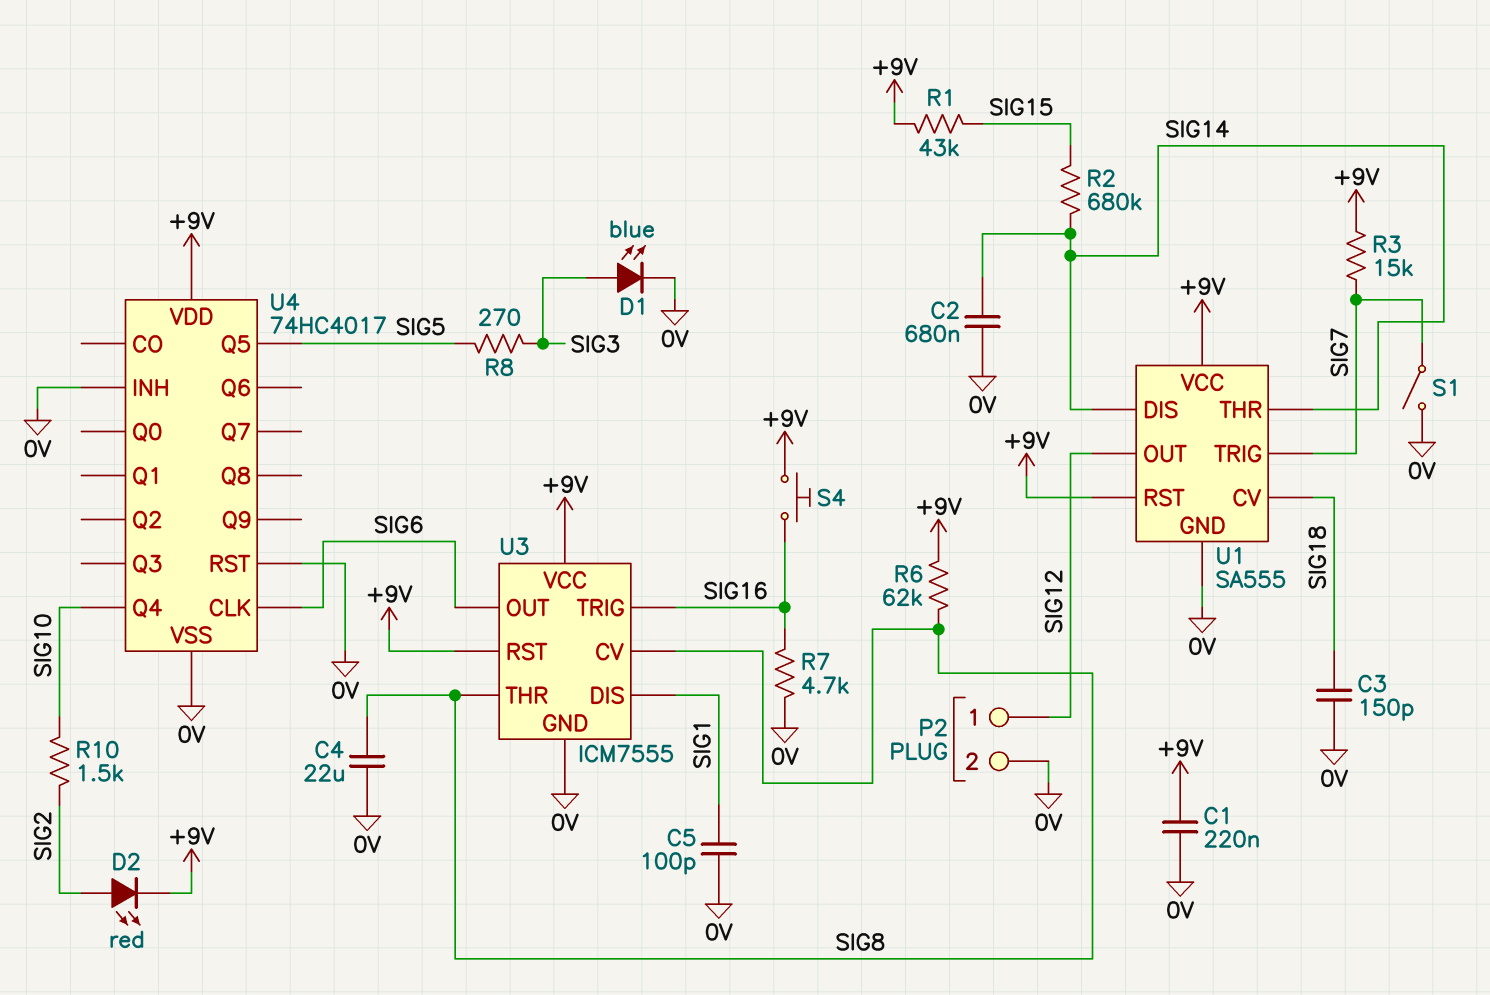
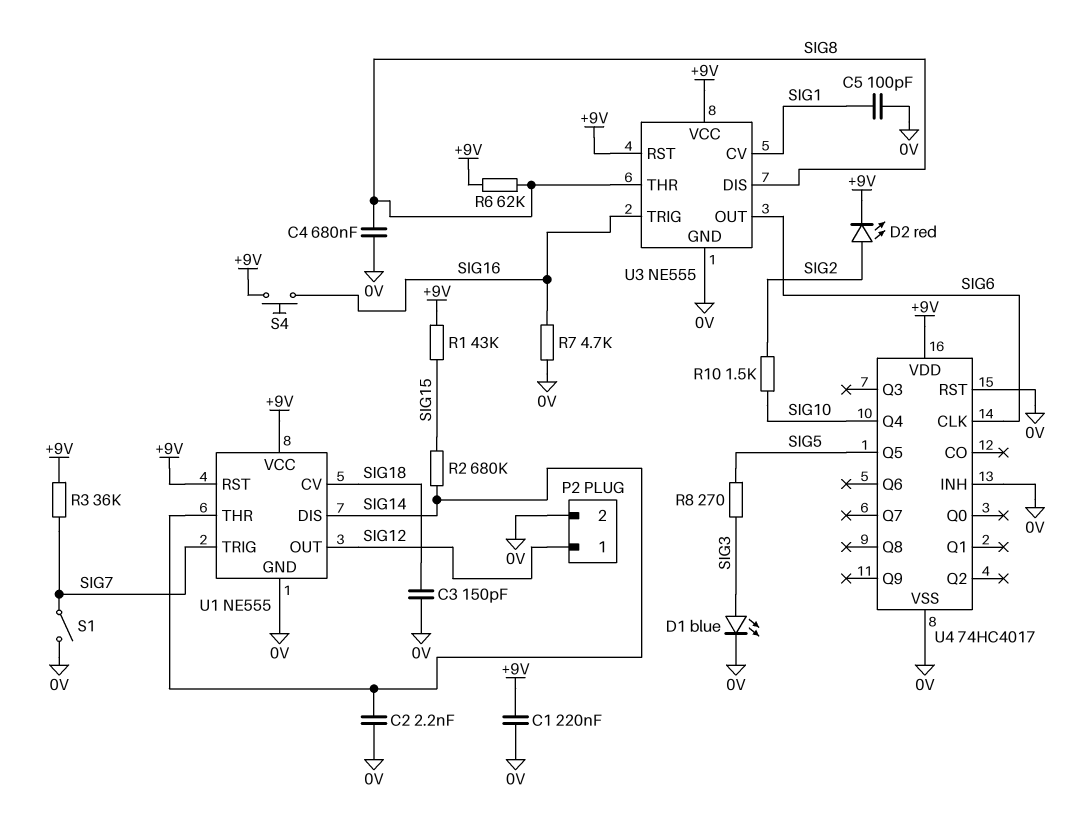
C2: 680nF (0V, SIG14) -> 2.2nF (0V, SIG14)
C4: 22uF (0V, SIG8) -> 680nF (0V, SIG8)
R3: 15k (+9V, SIG7) -> 36k (+9V, SIG7)
U1: SA555 -> NE555
U3: ICM7555 -> NE555
U3 pin CV: SIG8 -> SIG1
U3 pin DIS: SIG1 -> SIG8

